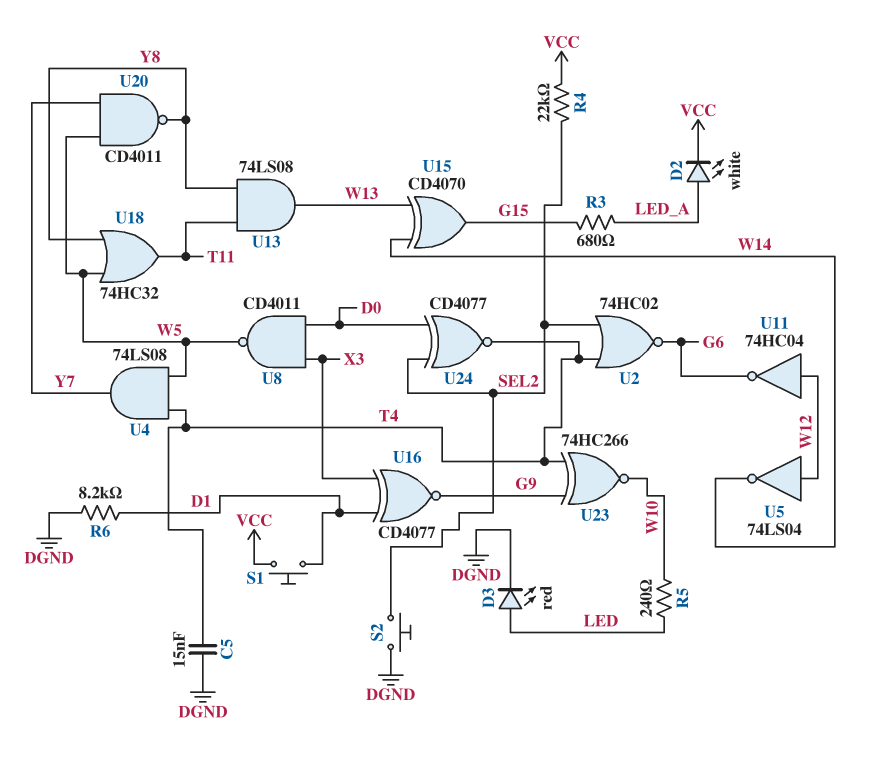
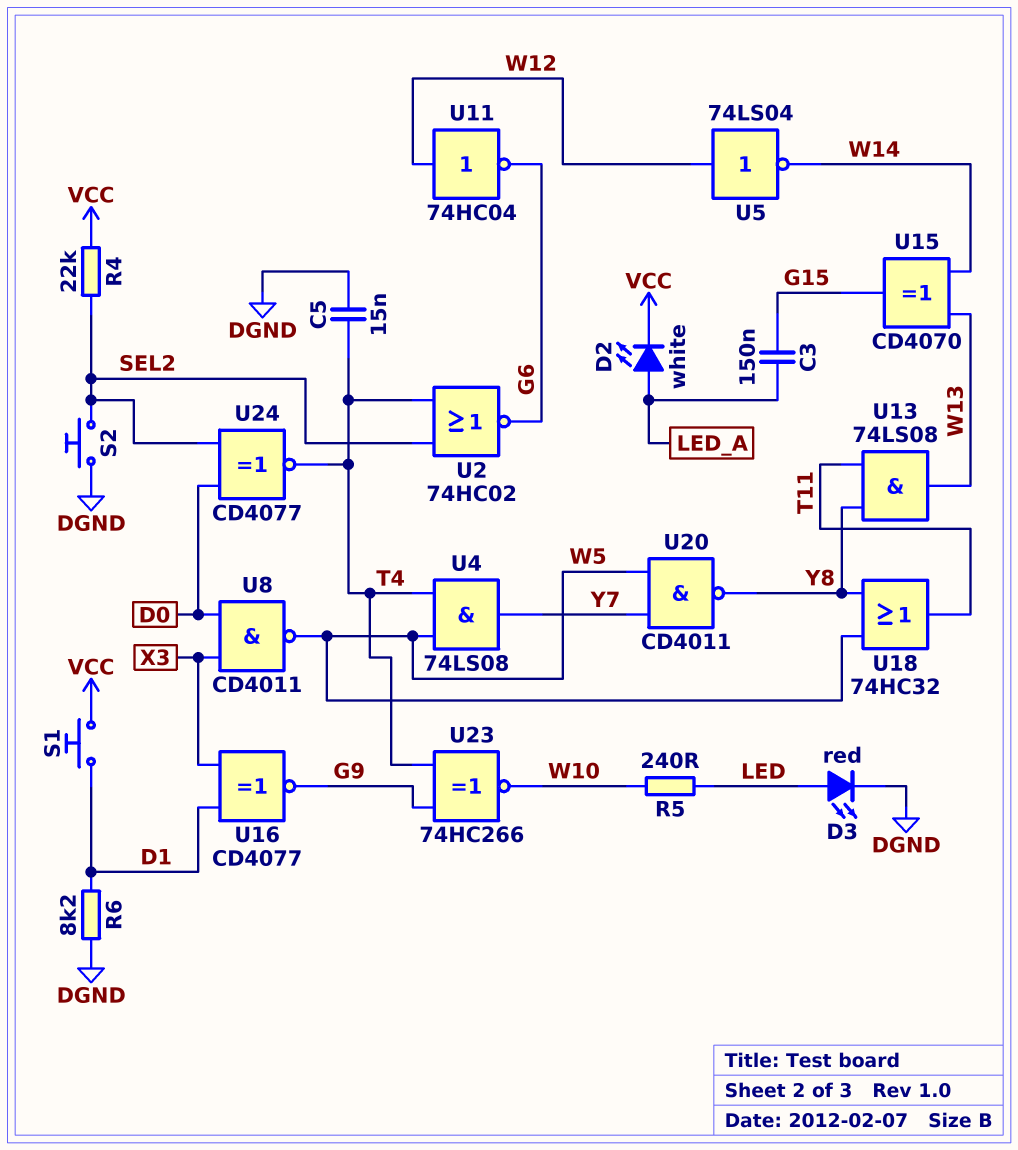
C3: none -> 150nF (G15, LED_A)
R3: 680 (G15, LED_A) -> none

